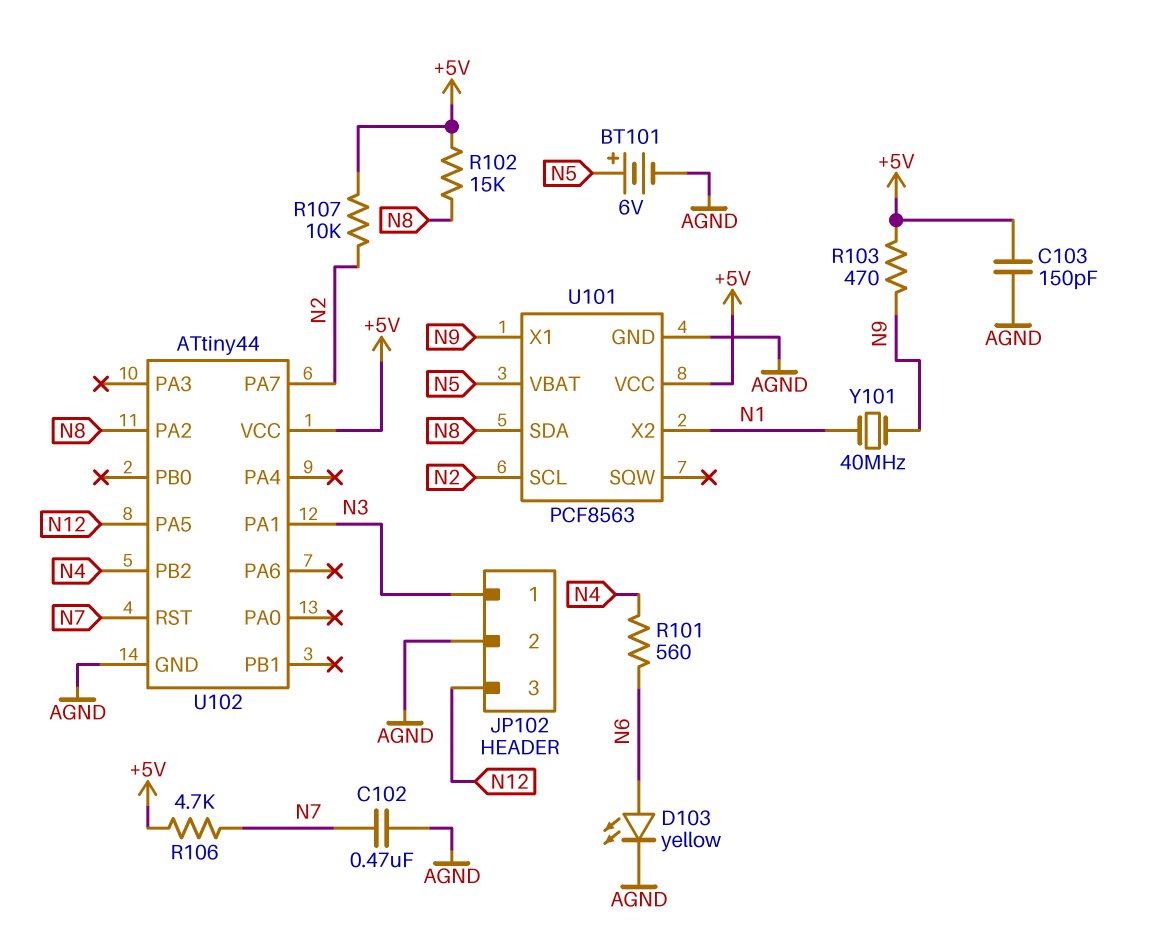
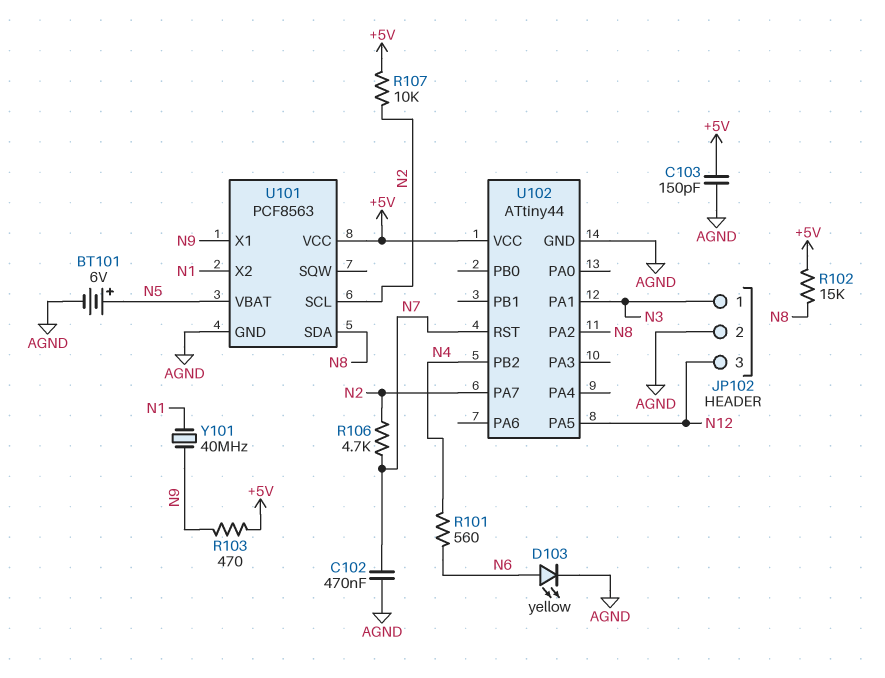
R106: 4.7k (+5V, N7) -> 4.7k (N2, N7)

